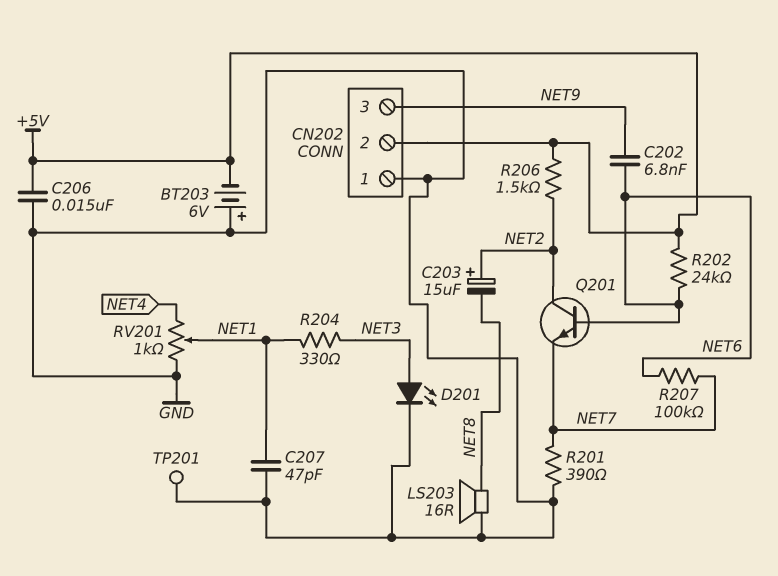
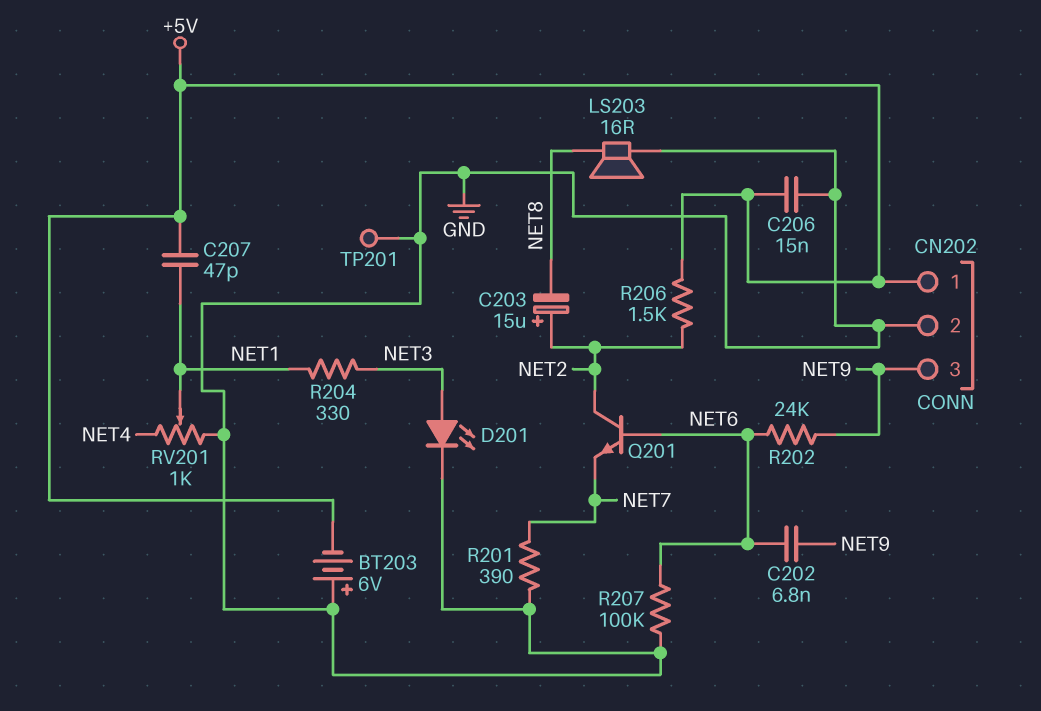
C207: 47pF (GND, NET1) -> 47pF (+5V, NET1)
CN202 pin 1: GND -> +5V
CN202 pin 2: +5V -> GND
R202: 24k (+5V, NET6) -> 24k (NET6, NET9)
R207: 100k (NET6, NET7) -> 100k (GND, NET6)

